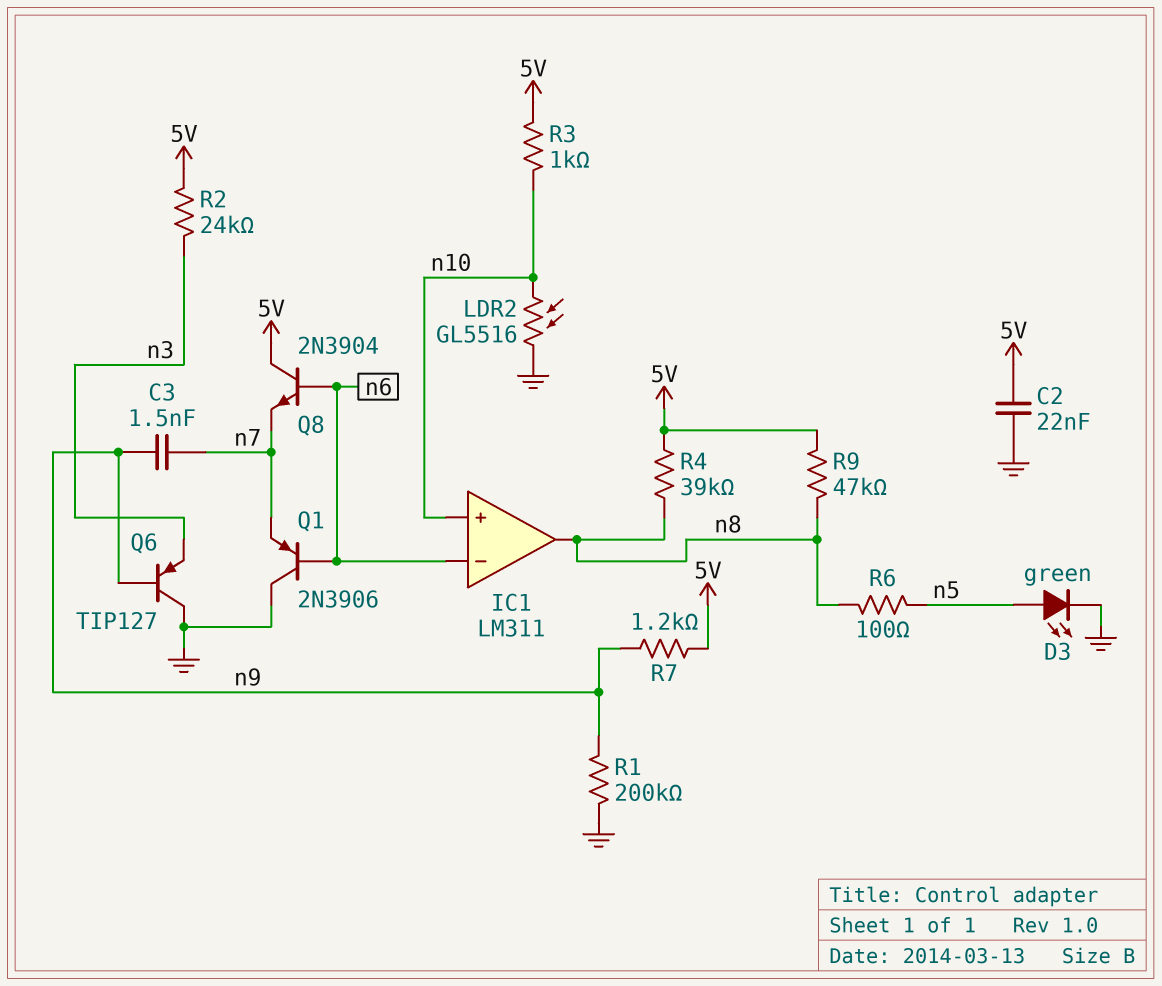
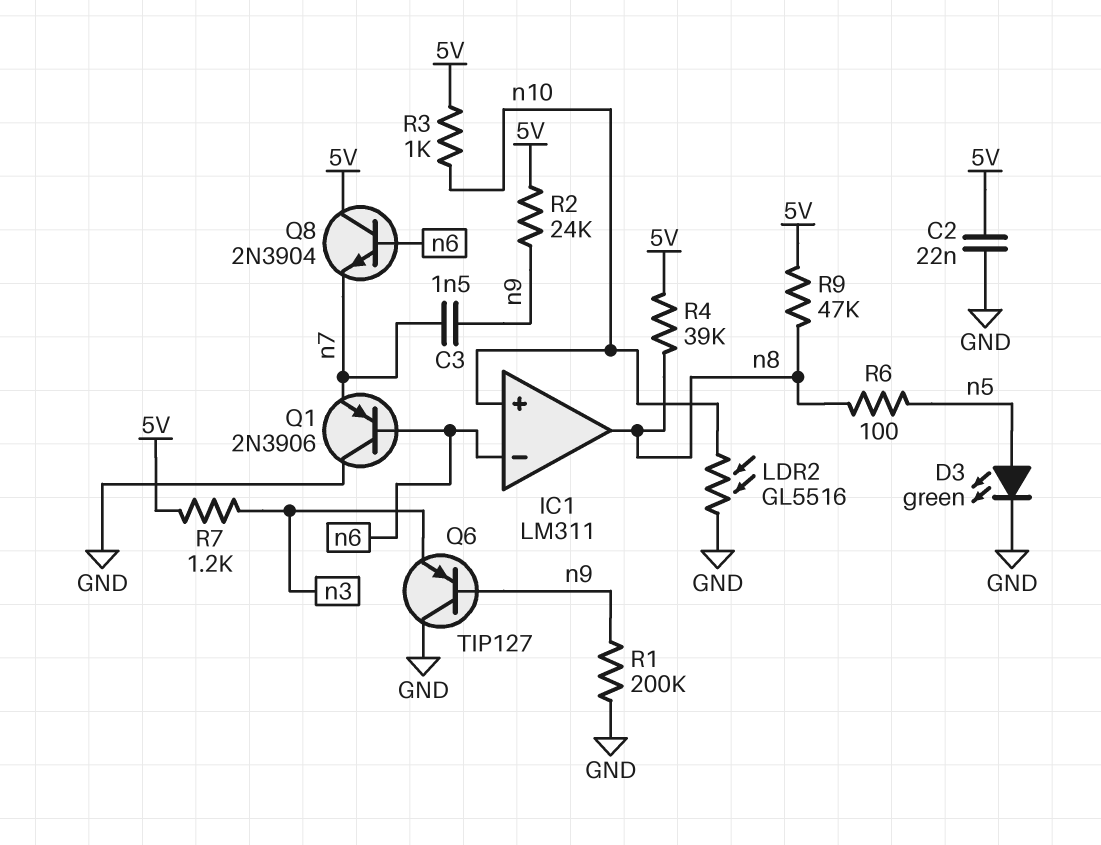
R2: 24k (5V, n3) -> 24k (5V, n9)
R7: 1.2k (5V, n9) -> 1.2k (5V, n3)

